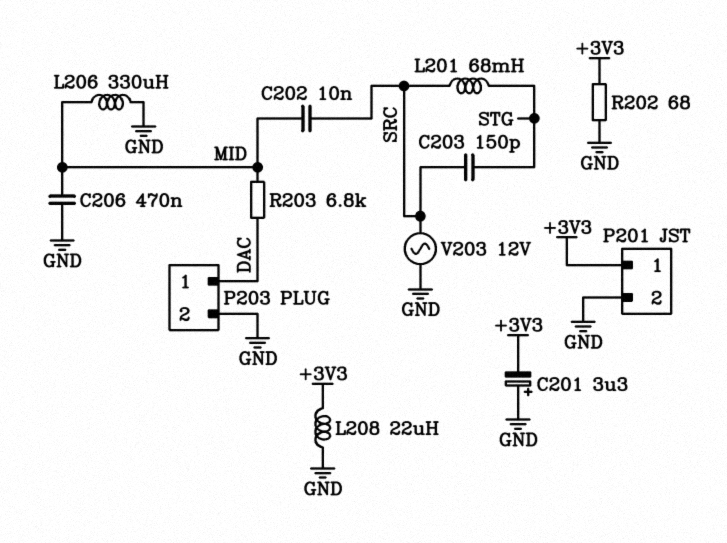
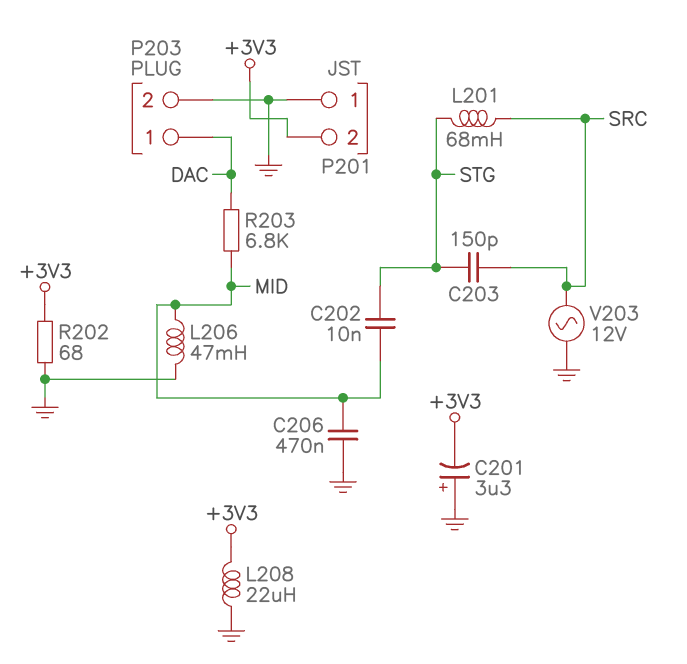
C202: 10nF (MID, SRC) -> 10nF (MID, STG)
L206: 330uH (GND, MID) -> 47mH (GND, MID)
P201 pin 1: +3V3 -> GND
P201 pin 2: GND -> +3V3

